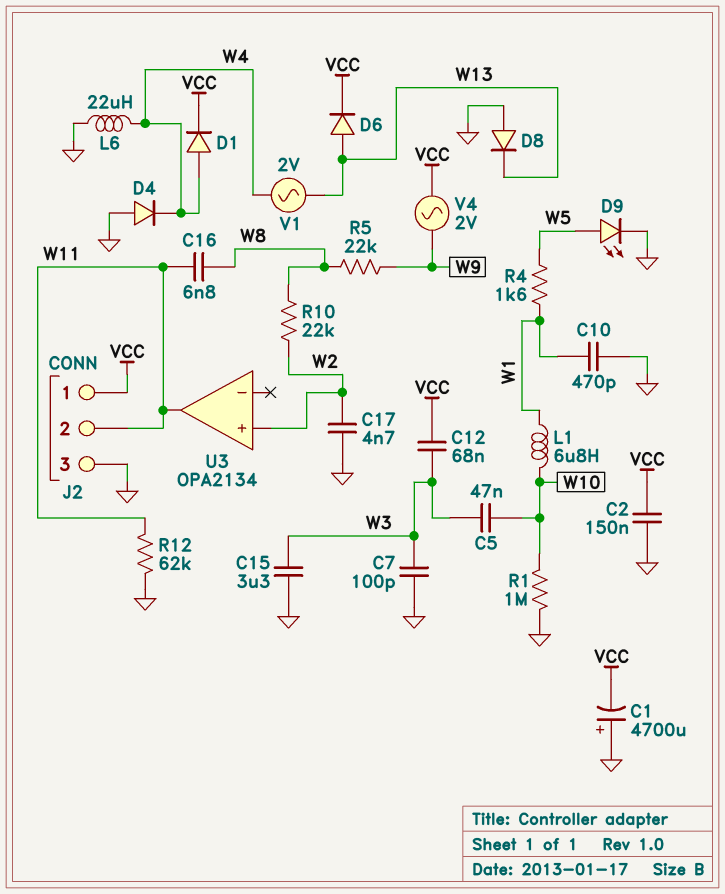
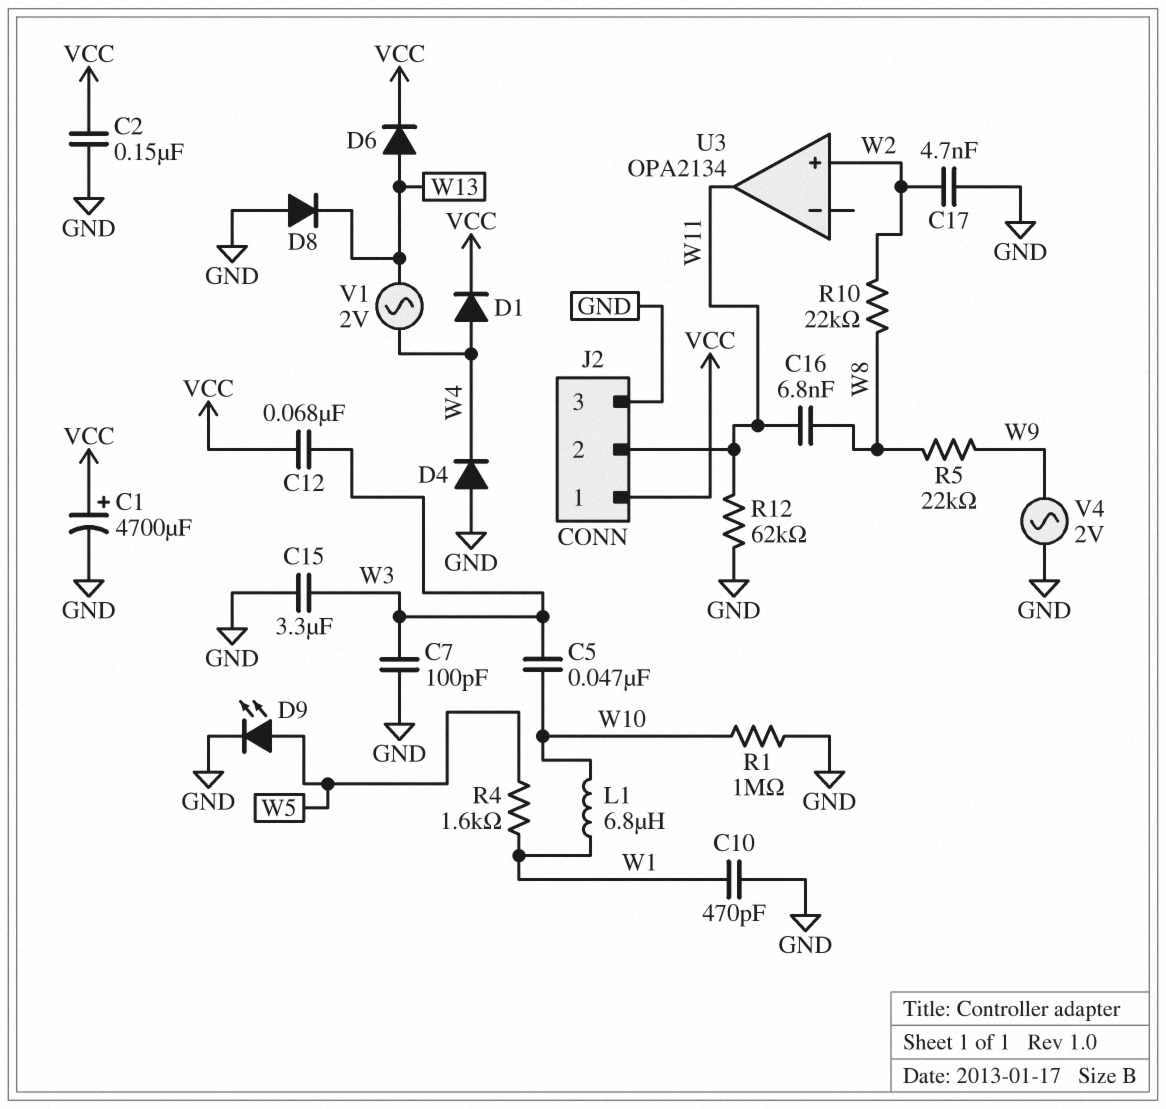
C1: 4700uF (plus GND, minus VCC) -> 4700uF (plus VCC, minus GND)
L6: 22uH (GND, W4) -> none
V4: AC 2V (VCC, W9) -> AC 2V (GND, W9)

